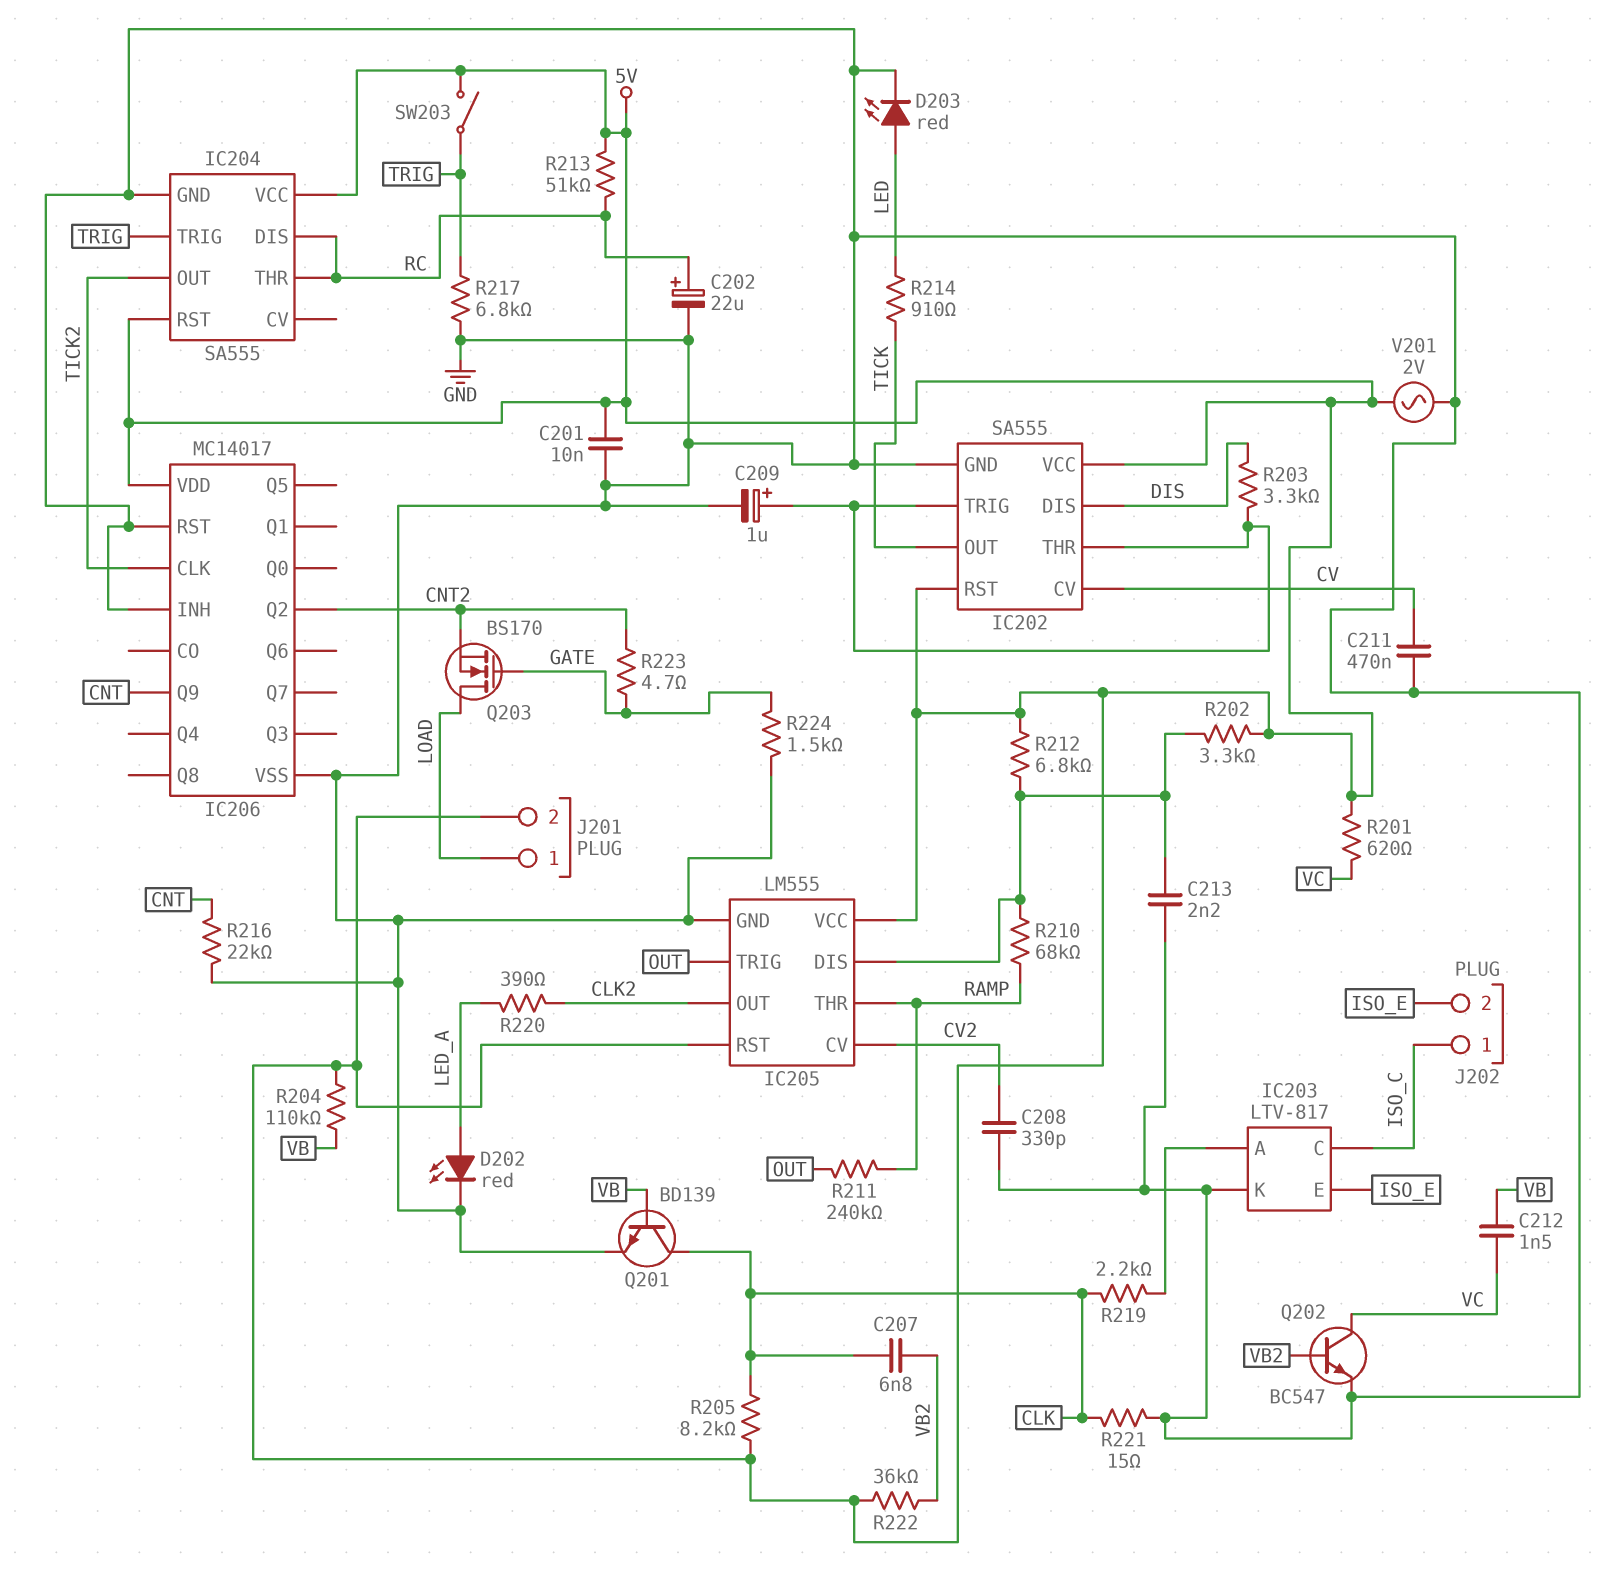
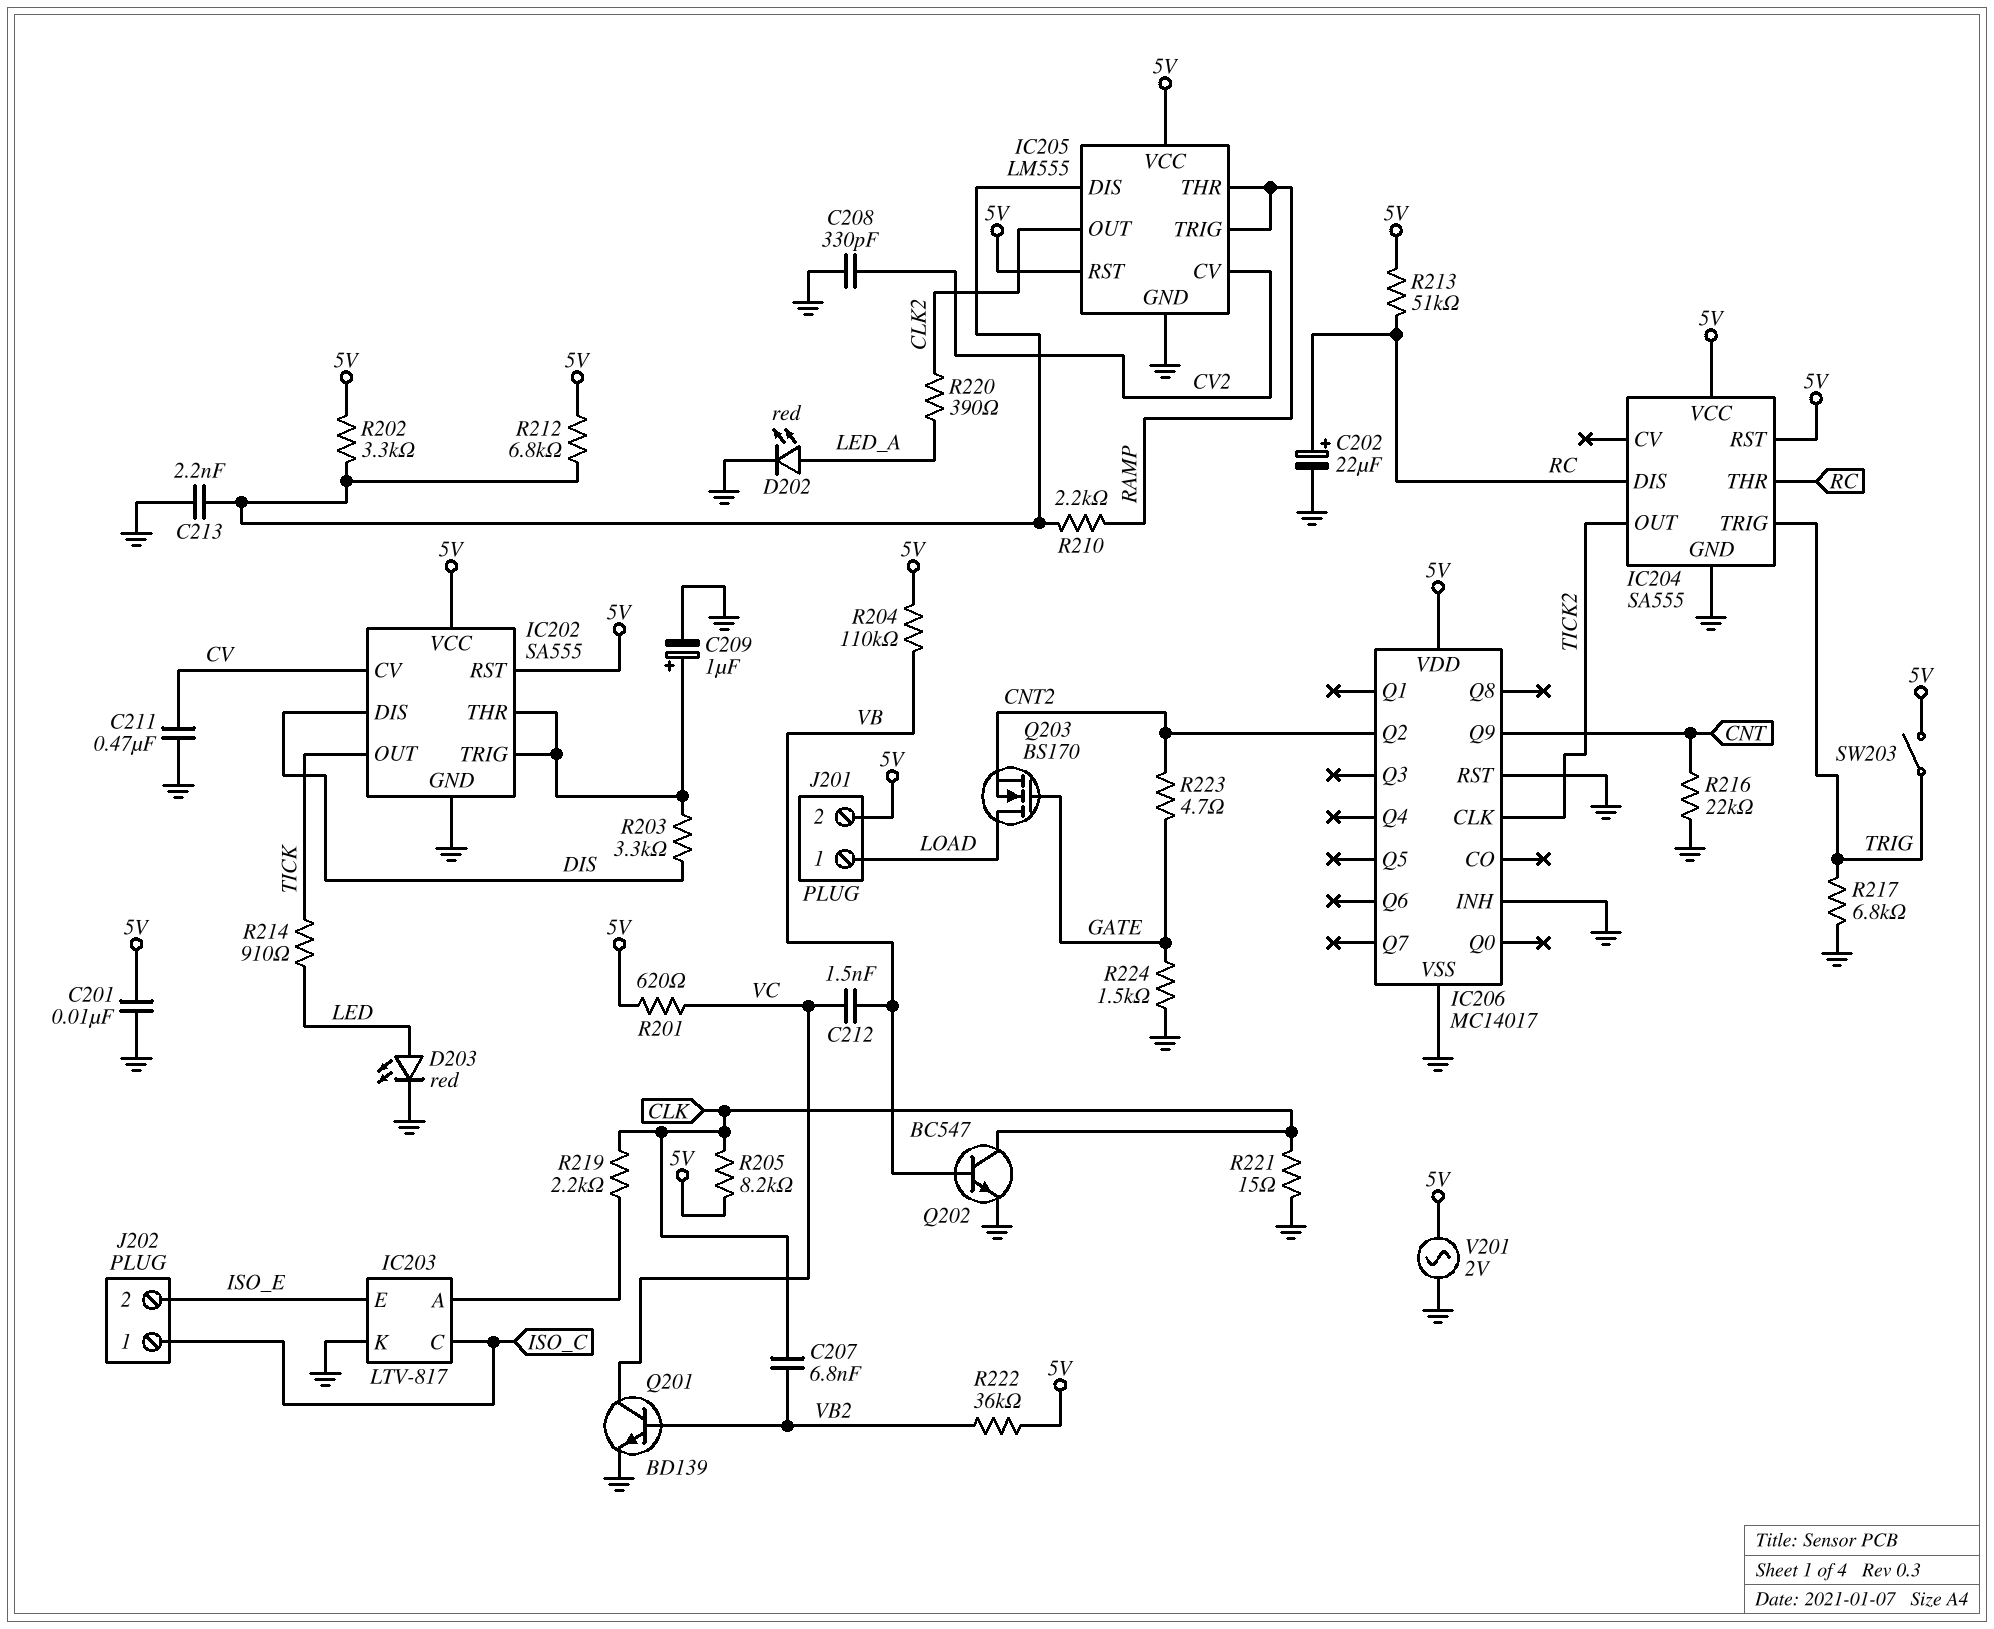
IC205 pin TRIG: OUT -> RAMP
Q201: NPN BD139 (B VB, C CLK, E GND) -> NPN BD139 (B VB2, C VC, E GND)
Q202: NPN BC547 (B VB2, C VC, E GND) -> NPN BC547 (B VB, C CLK, E GND)
R210: 68k (IC205/DIS, RAMP) -> 2.2k (IC205/DIS, RAMP)
R211: 240k (OUT, RAMP) -> none

